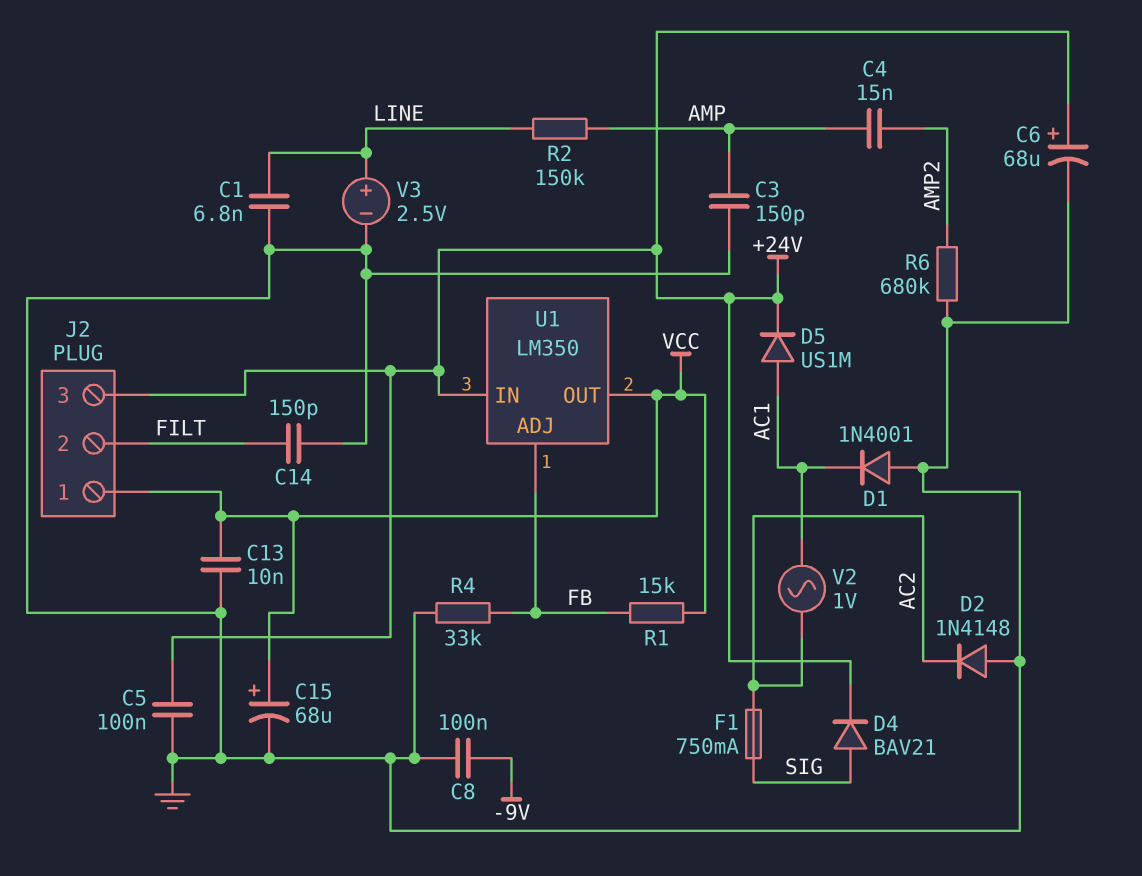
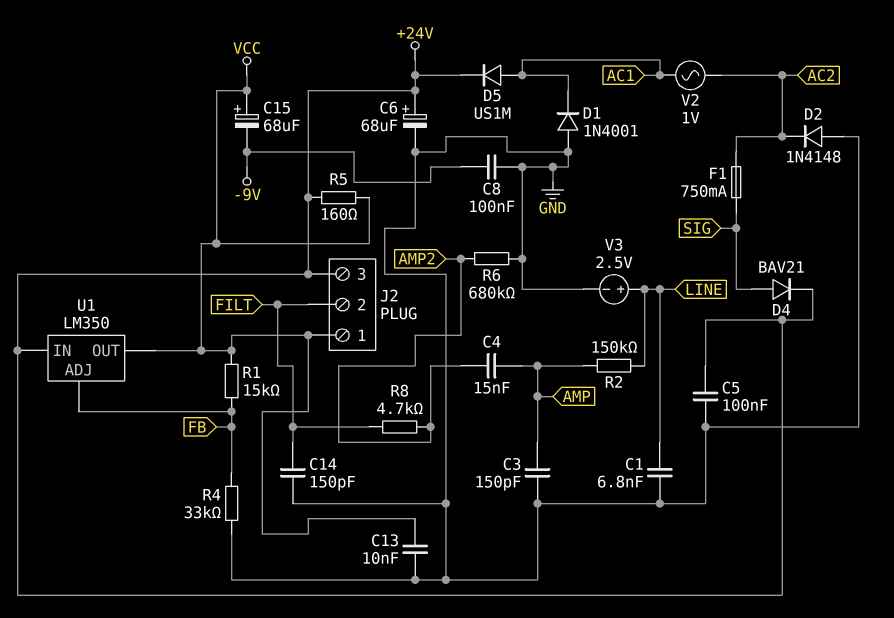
C15: 68uF (plus VCC, minus GND) -> 68uF (plus VCC, minus -9V)
R5: none -> 160 (+24V, VCC)
R8: none -> 4.7k (AMP2, FILT)

